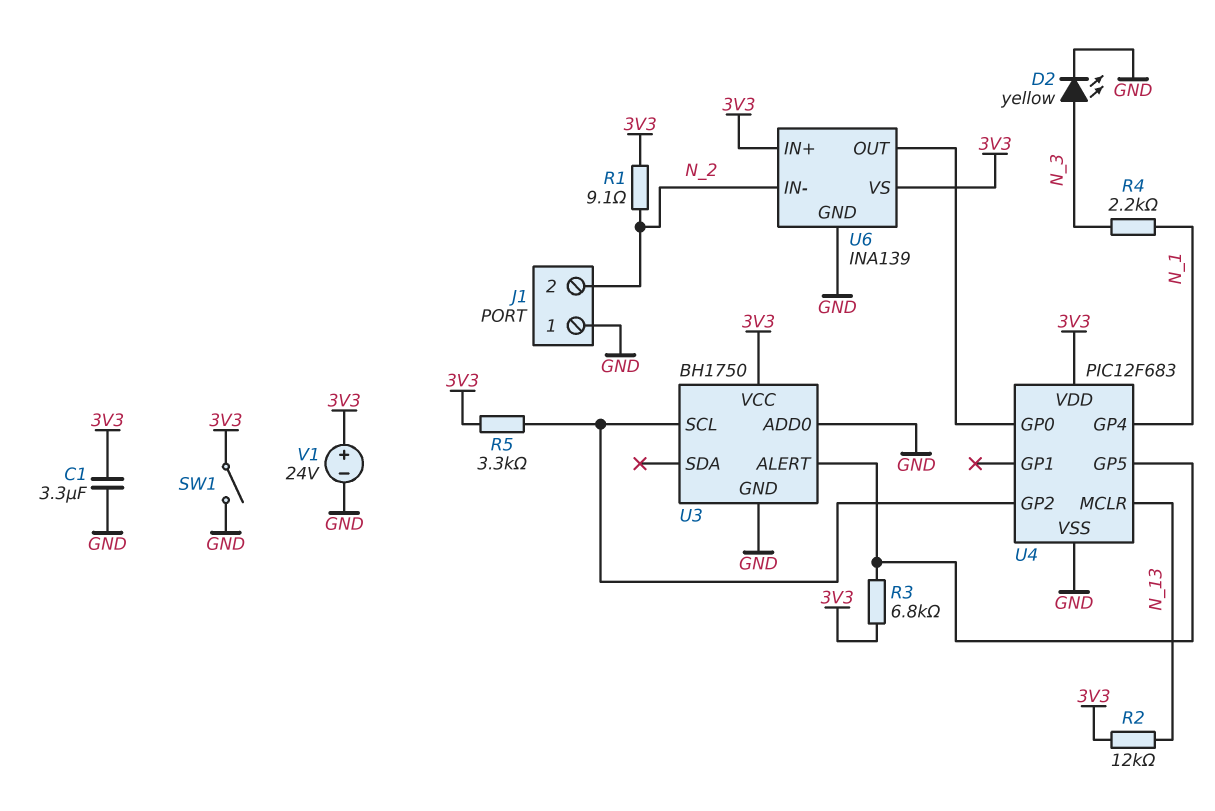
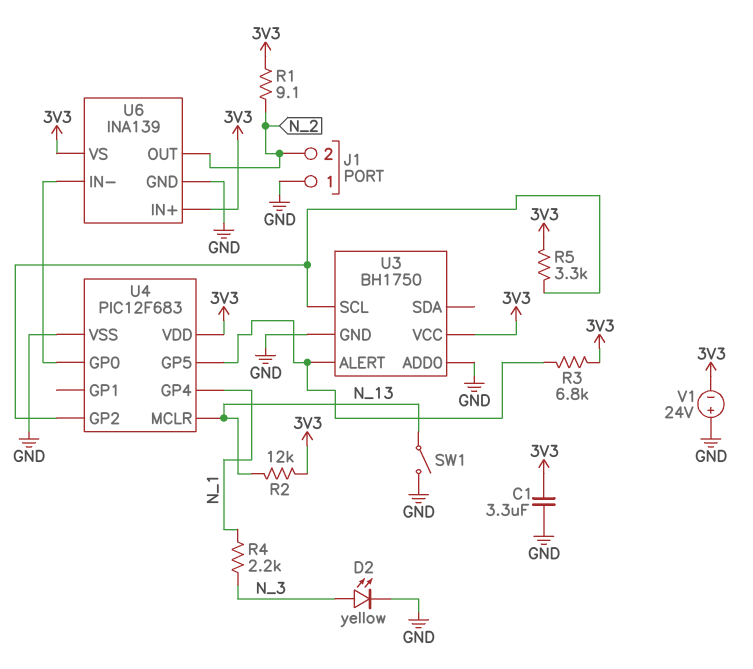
SW1: switch (3V3, GND) -> switch (GND, N_13)
U6 pin IN-: N_2 -> U4/GP0
U6 pin OUT: U4/GP0 -> N_2
V1: 24V (plus 3V3, minus GND) -> 24V (plus GND, minus 3V3)

